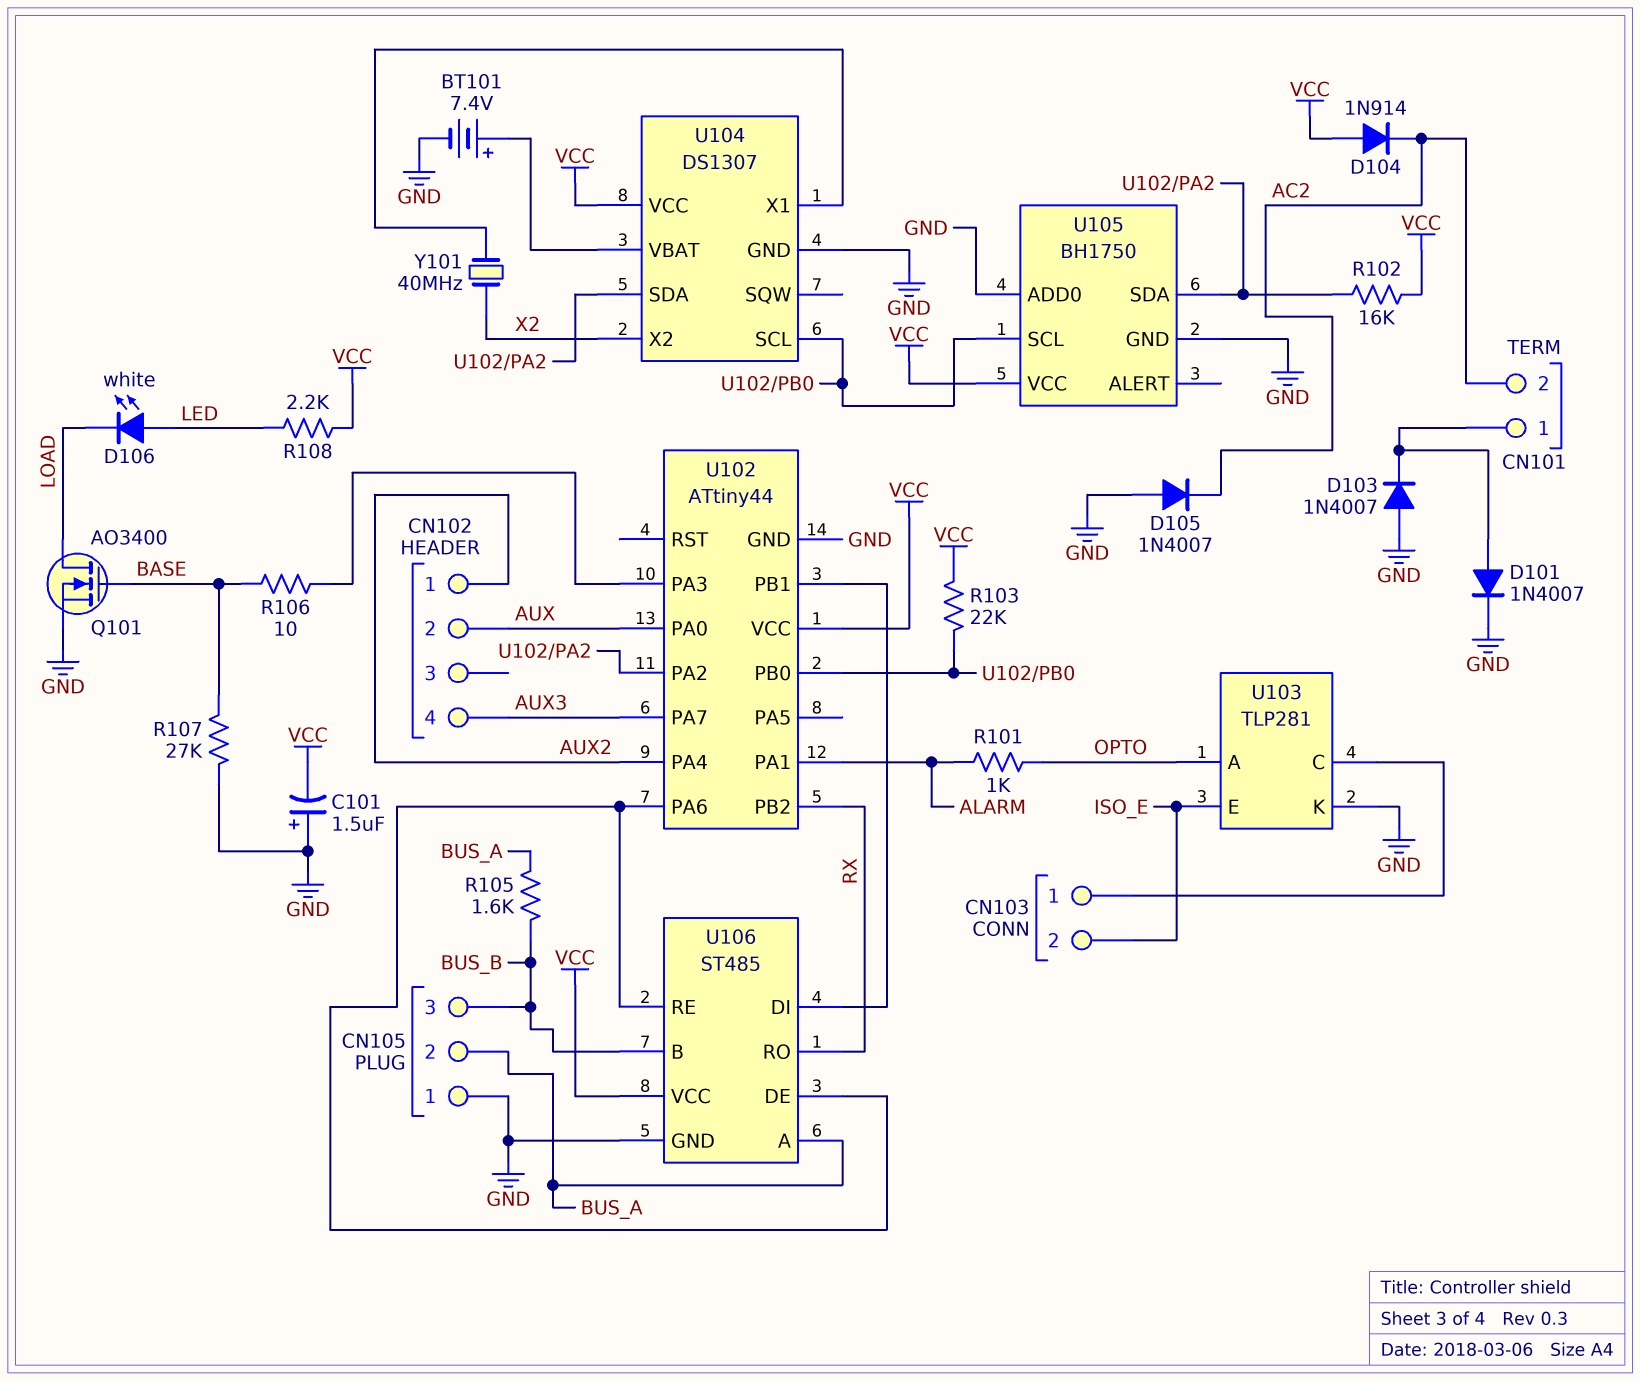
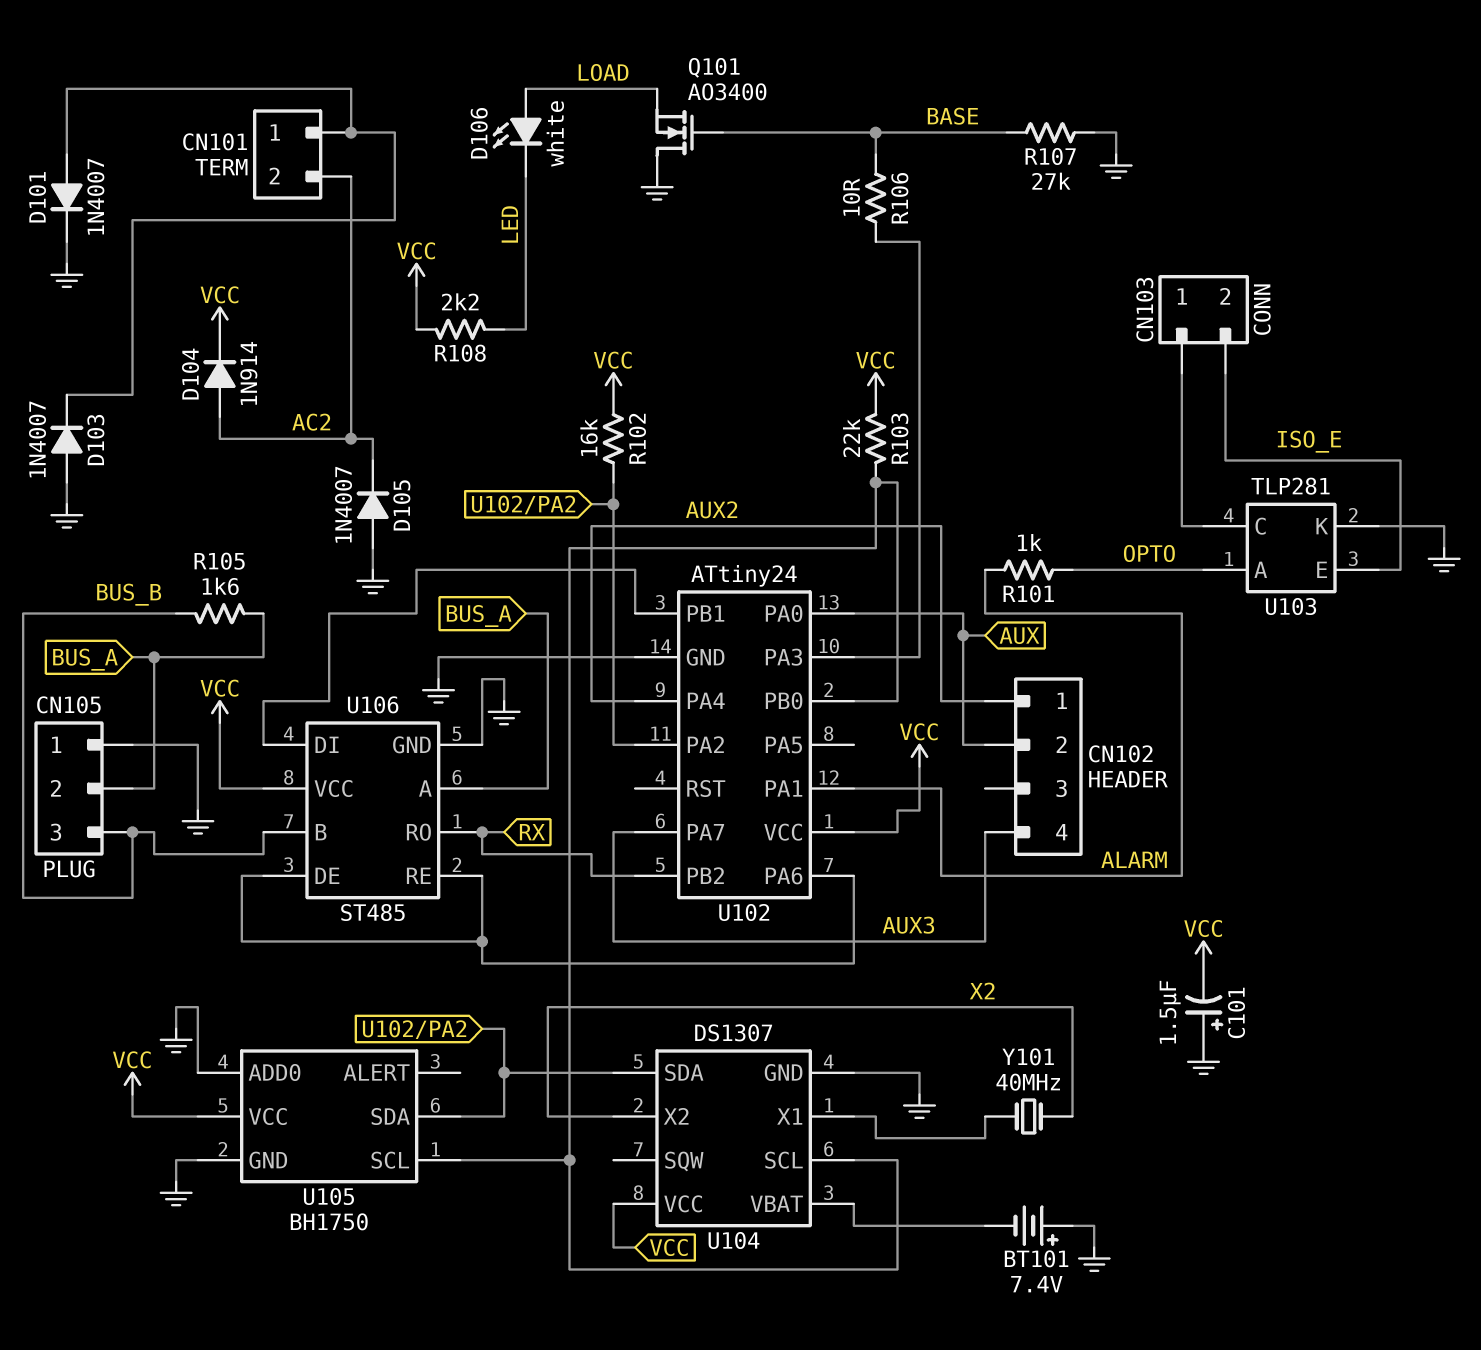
BT101: 7.4V (plus U104/VBAT, minus GND) -> 7.4V (plus GND, minus U104/VBAT)
D104: diode 1N914 (A VCC, K AC2) -> diode 1N914 (A AC2, K VCC)
D106: LED white (A LED, K LOAD) -> LED white (A LOAD, K LED)
Q101: NMOS AO3400 (G BASE, D LOAD, S GND) -> NMOS AO3400 (G BASE, D GND, S LOAD)
U102: ATtiny44 -> ATtiny24

